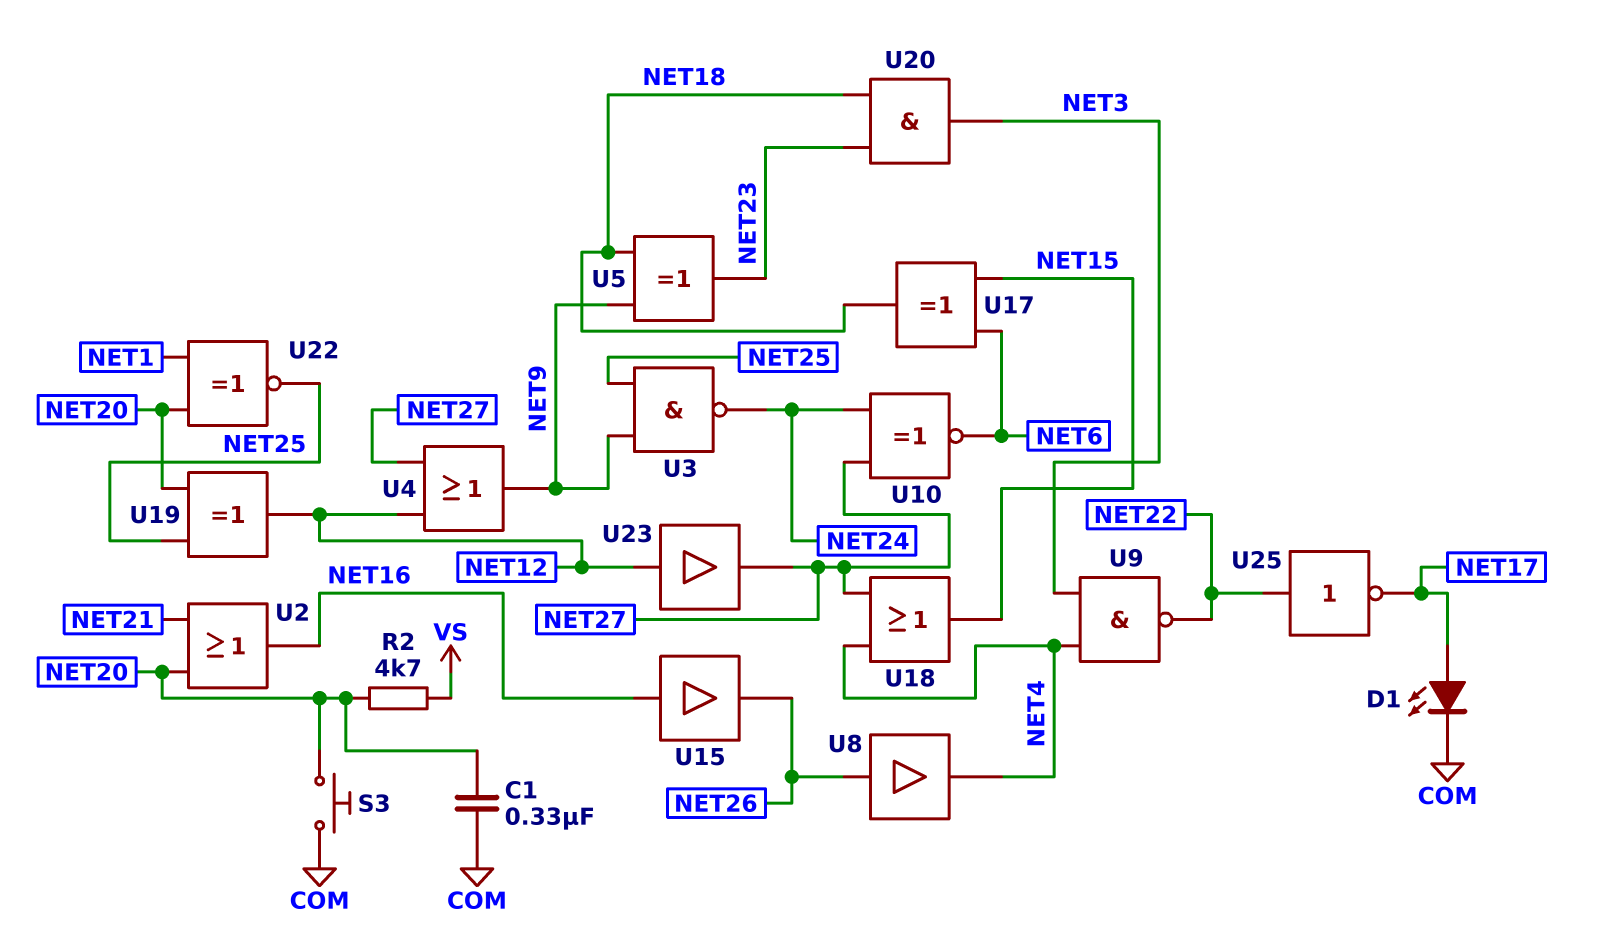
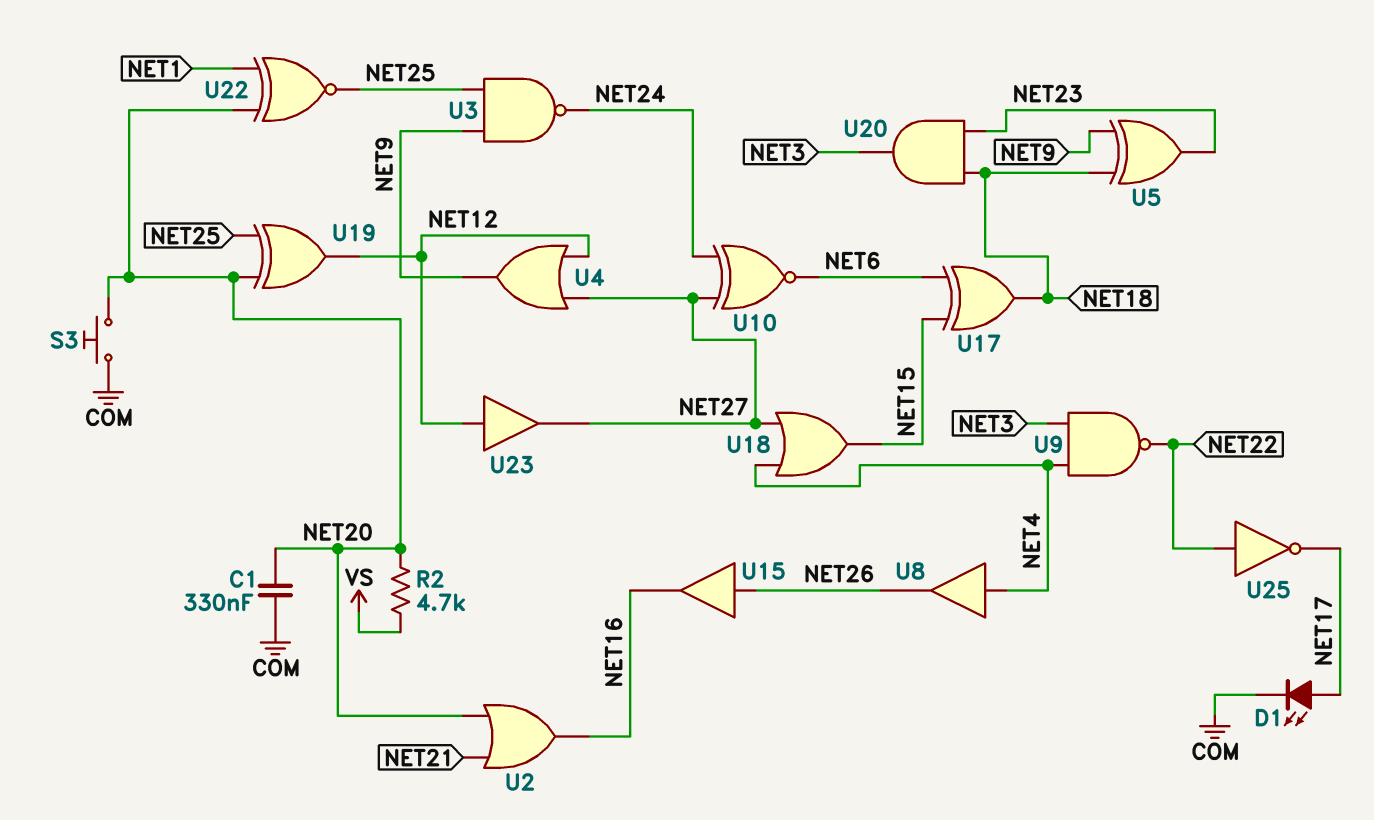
U8: buffer (in NET26, out NET4) -> buffer (in NET4, out NET26)
U15: buffer (in NET16, out NET26) -> buffer (in NET26, out NET16)

